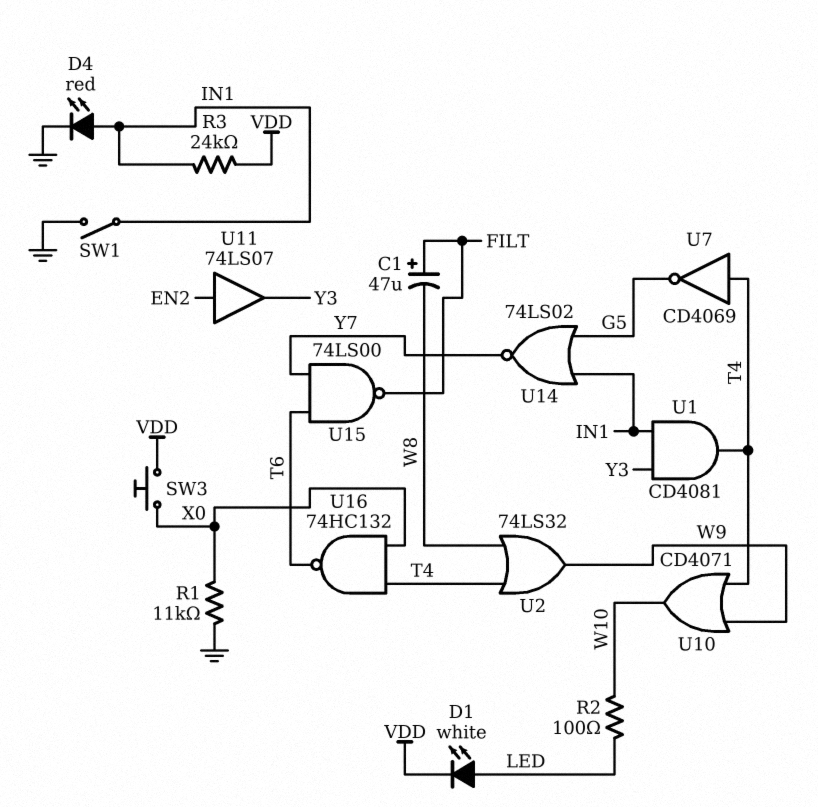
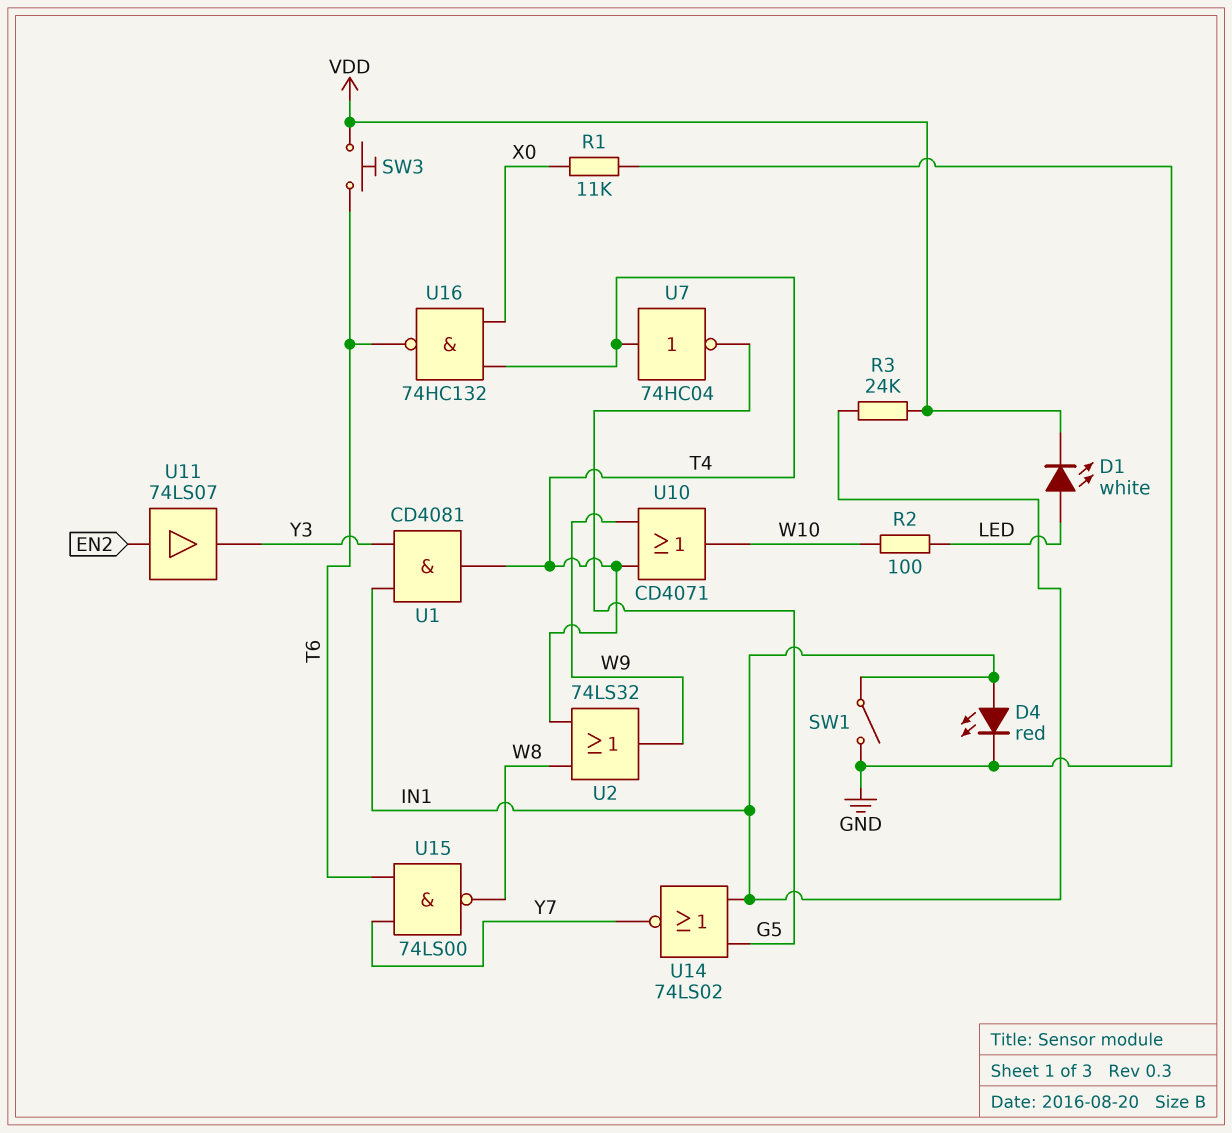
C1: 47uF (plus FILT, minus W8) -> none
SW3: button (VDD, X0) -> button (T6, VDD)
U7: NOT CD4069 (in T4, out G5) -> NOT 74HC04 (in T4, out G5)
U15: NAND 74LS00 (in T6, in Y7, out FILT) -> NAND 74LS00 (in T6, in Y7, out W8)

